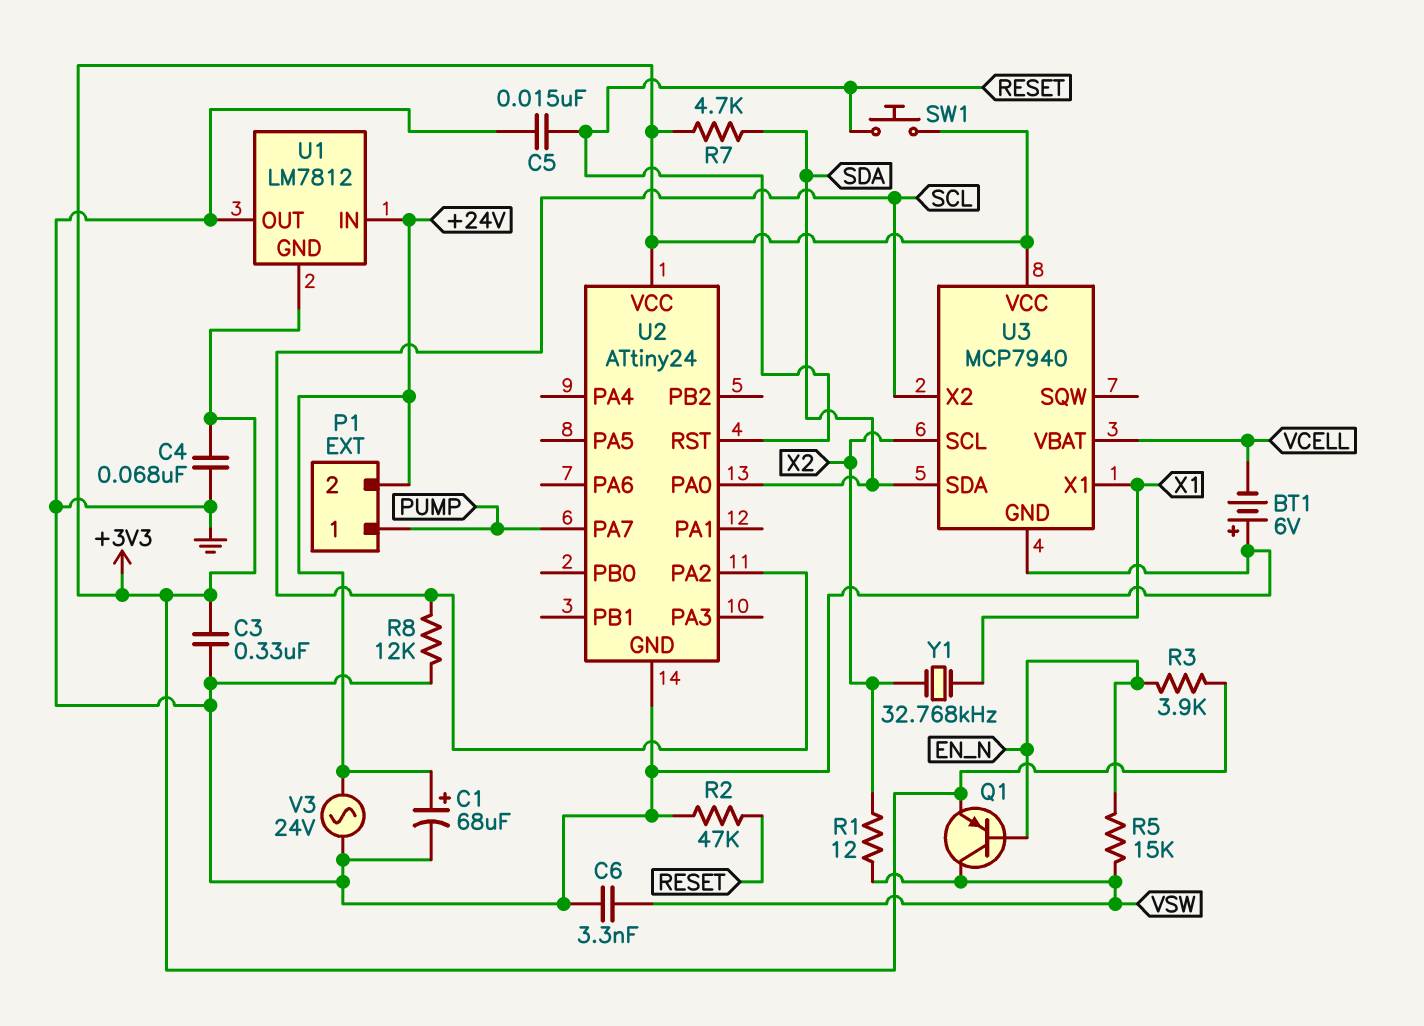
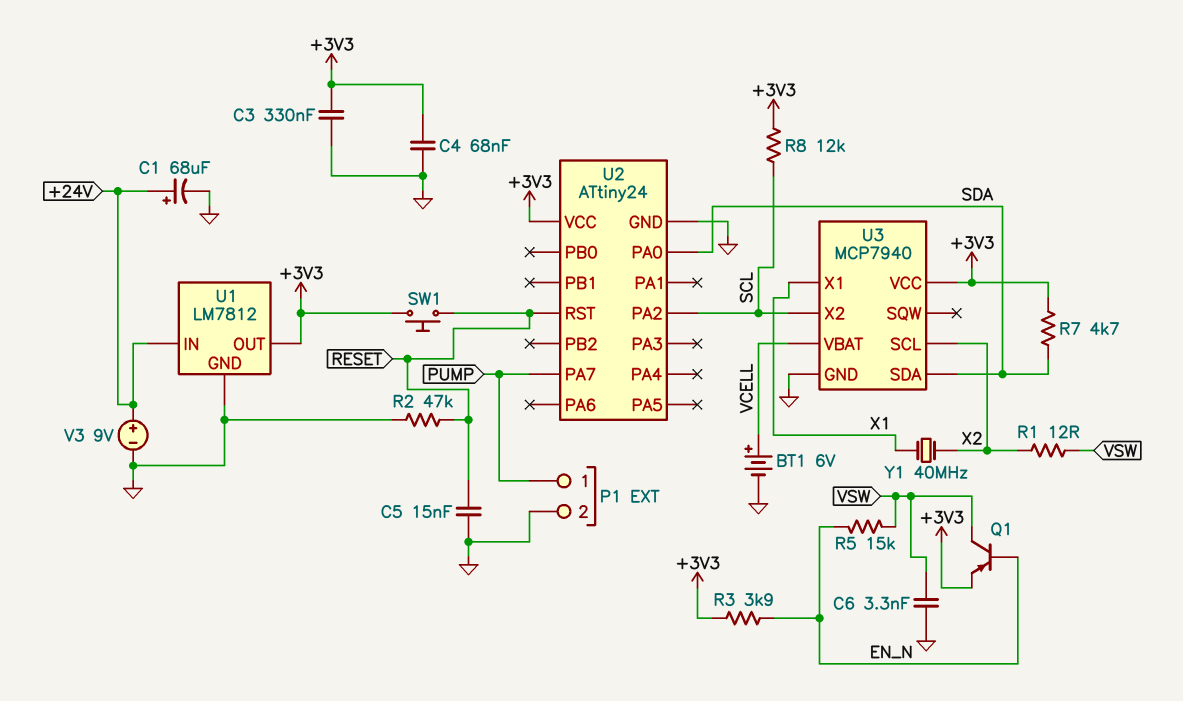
BT1: 6V (plus GND, minus VCELL) -> 6V (plus VCELL, minus GND)
P1 pin 2: +24V -> GND
R8: 12k (GND, SCL) -> 12k (+3V3, SCL)
U1 pin GND: +3V3 -> GND
U1 pin OUT: GND -> +3V3
V3: AC 24V (+24V, GND) -> 9V (plus +24V, minus GND)
Y1: 32.768kHz (X1, X2) -> 40MHz (X1, X2)

